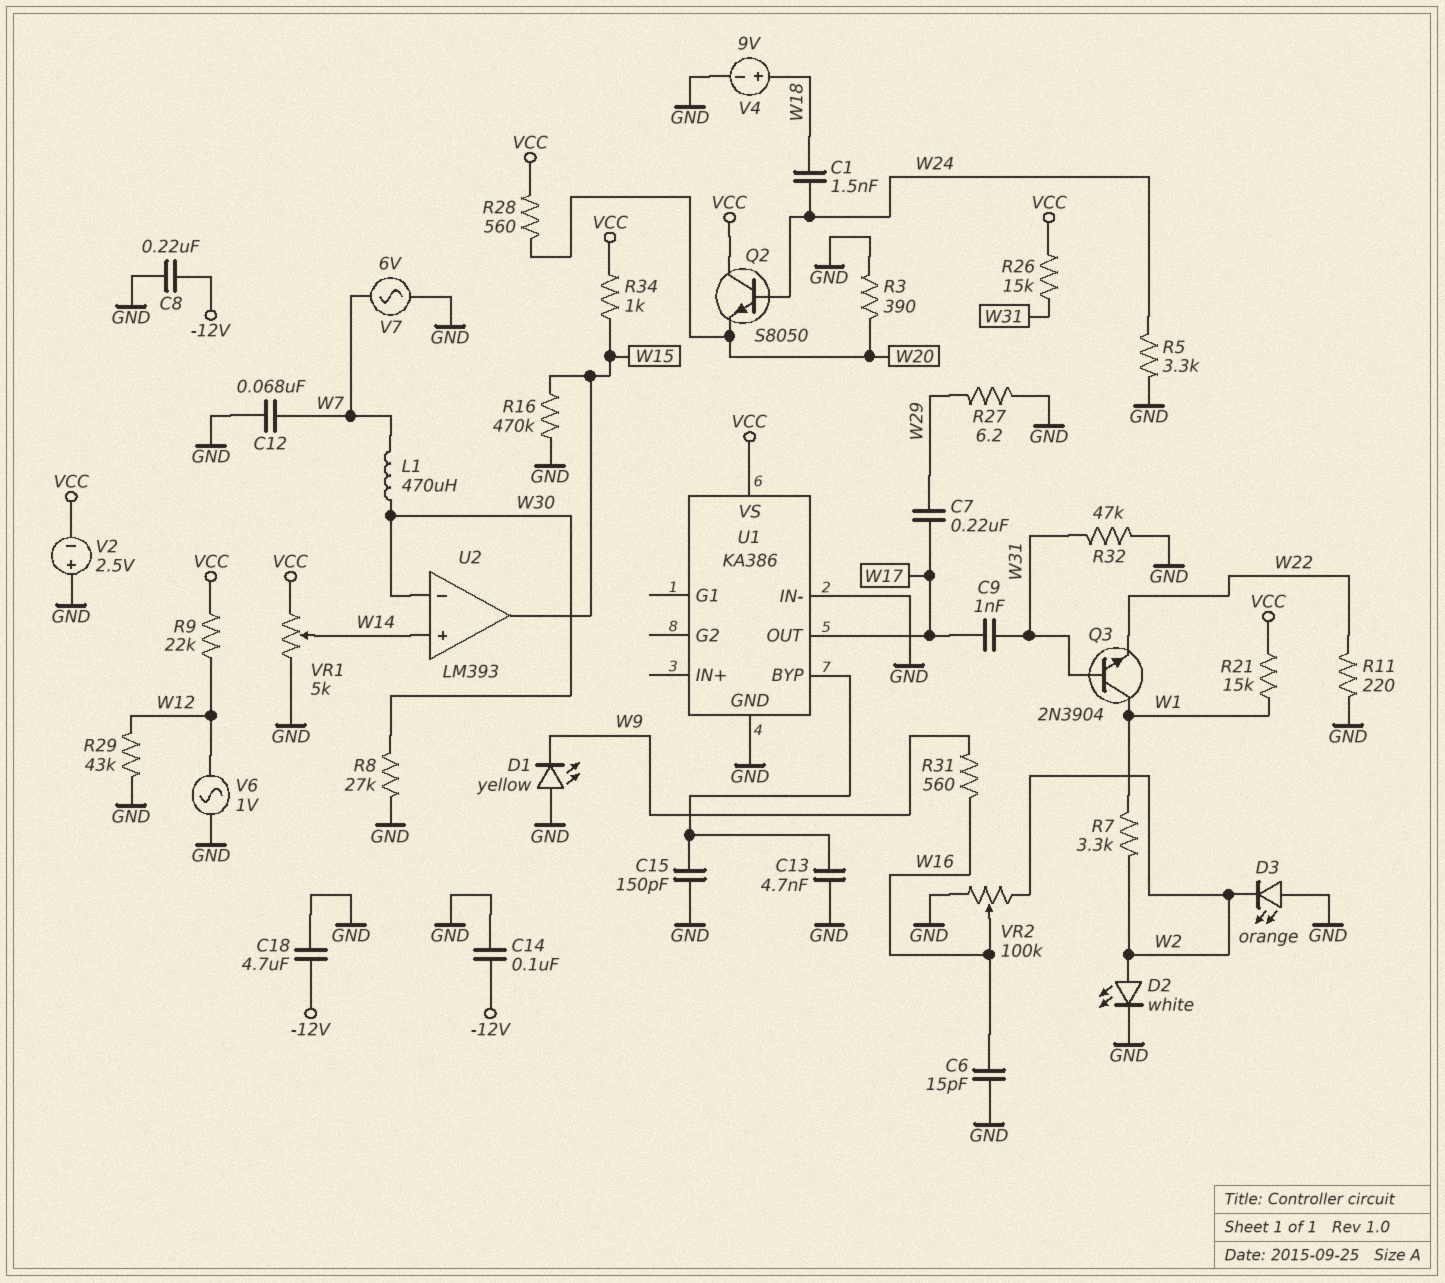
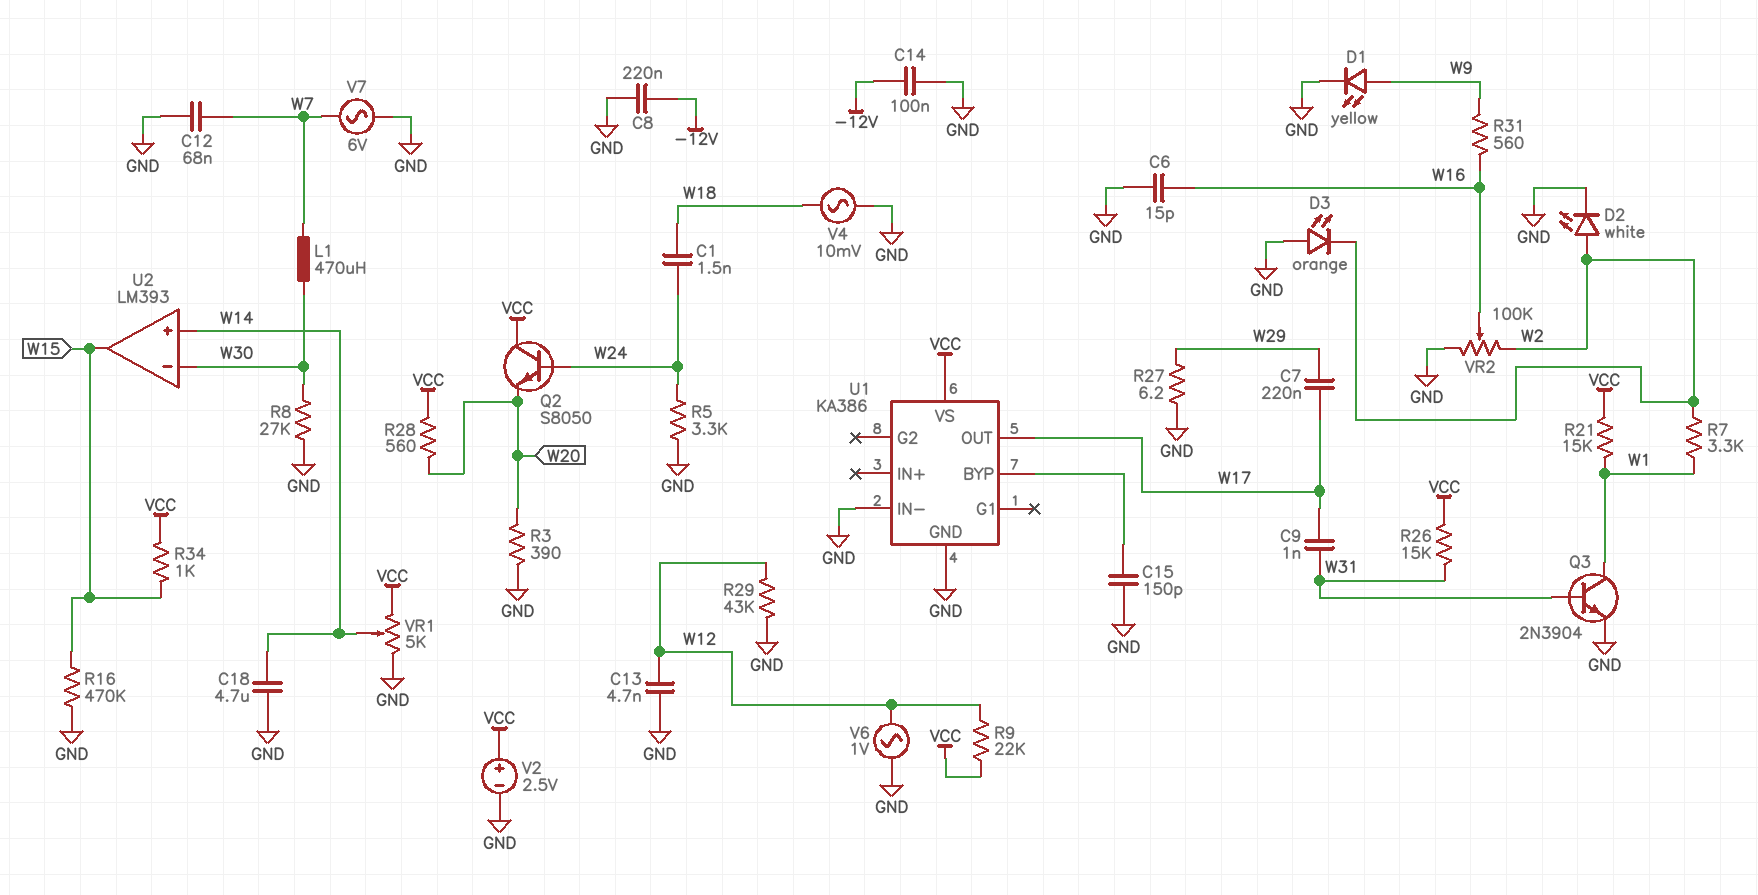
C13: 4.7nF (GND, U1/BYP) -> 4.7nF (GND, W12)
C18: 4.7uF (-12V, GND) -> 4.7uF (GND, W14)
D1: LED yellow (A GND, K W9) -> LED yellow (A W9, K GND)
Q3: NPN 2N3904 (B W31, C W1, E W22) -> NPN 2N3904 (B W31, C W1, E GND)
R11: 220 (GND, W22) -> none
R32: 47k (GND, W31) -> none
V2: 2.5V (plus GND, minus VCC) -> 2.5V (plus VCC, minus GND)
V4: 9V (plus W18, minus GND) -> AC 10mV (GND, W18)

